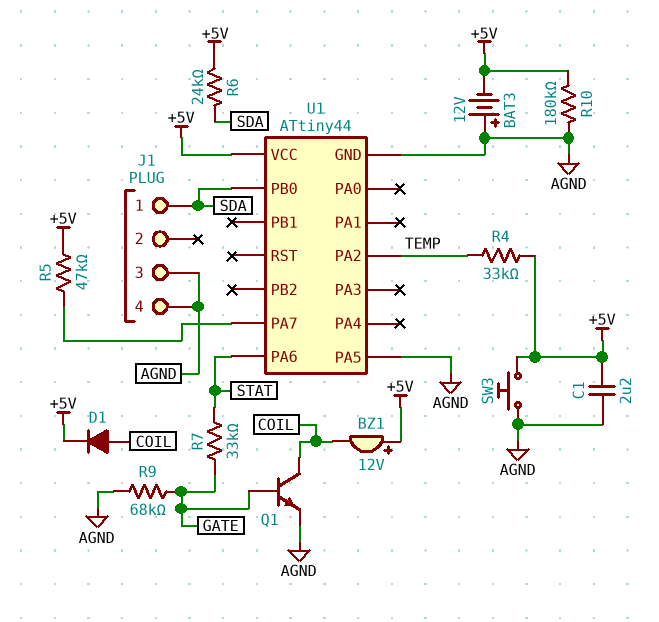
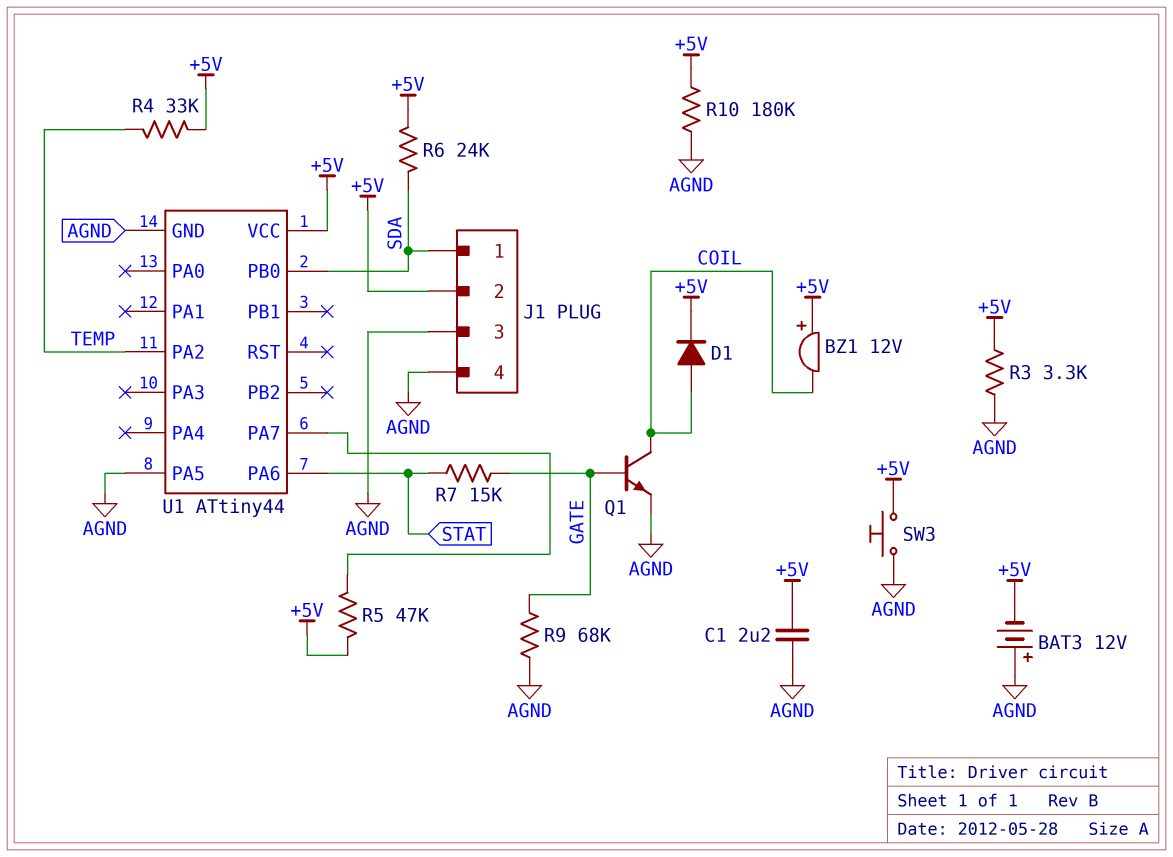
J1 pin 2: none -> +5V
R3: none -> 3.3k (+5V, AGND)
R7: 33k (GATE, STAT) -> 15k (GATE, STAT)

